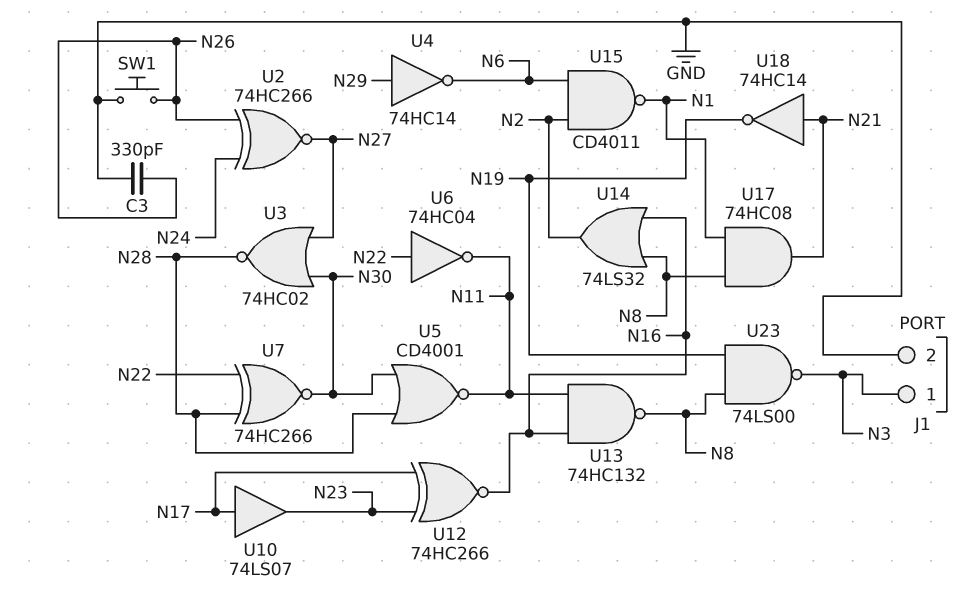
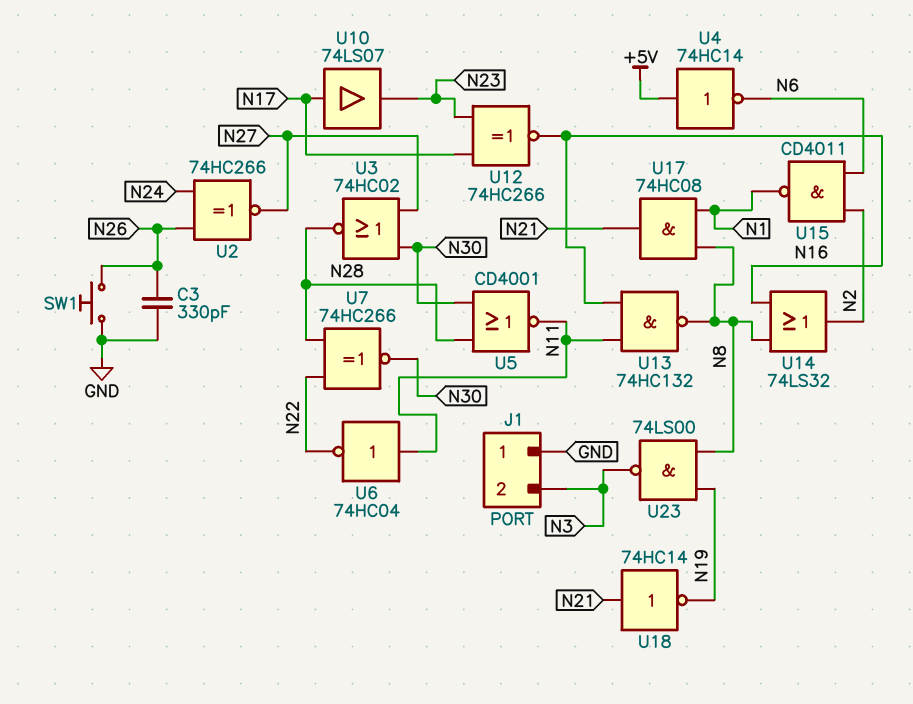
J1 pin 1: N3 -> GND
J1 pin 2: GND -> N3
U4: NOT 74HC14 (in N29, out N6) -> NOT 74HC14 (in +5V, out N6)
U6: NOT 74HC04 (in N22, out N11) -> NOT 74HC04 (in N11, out N22)

